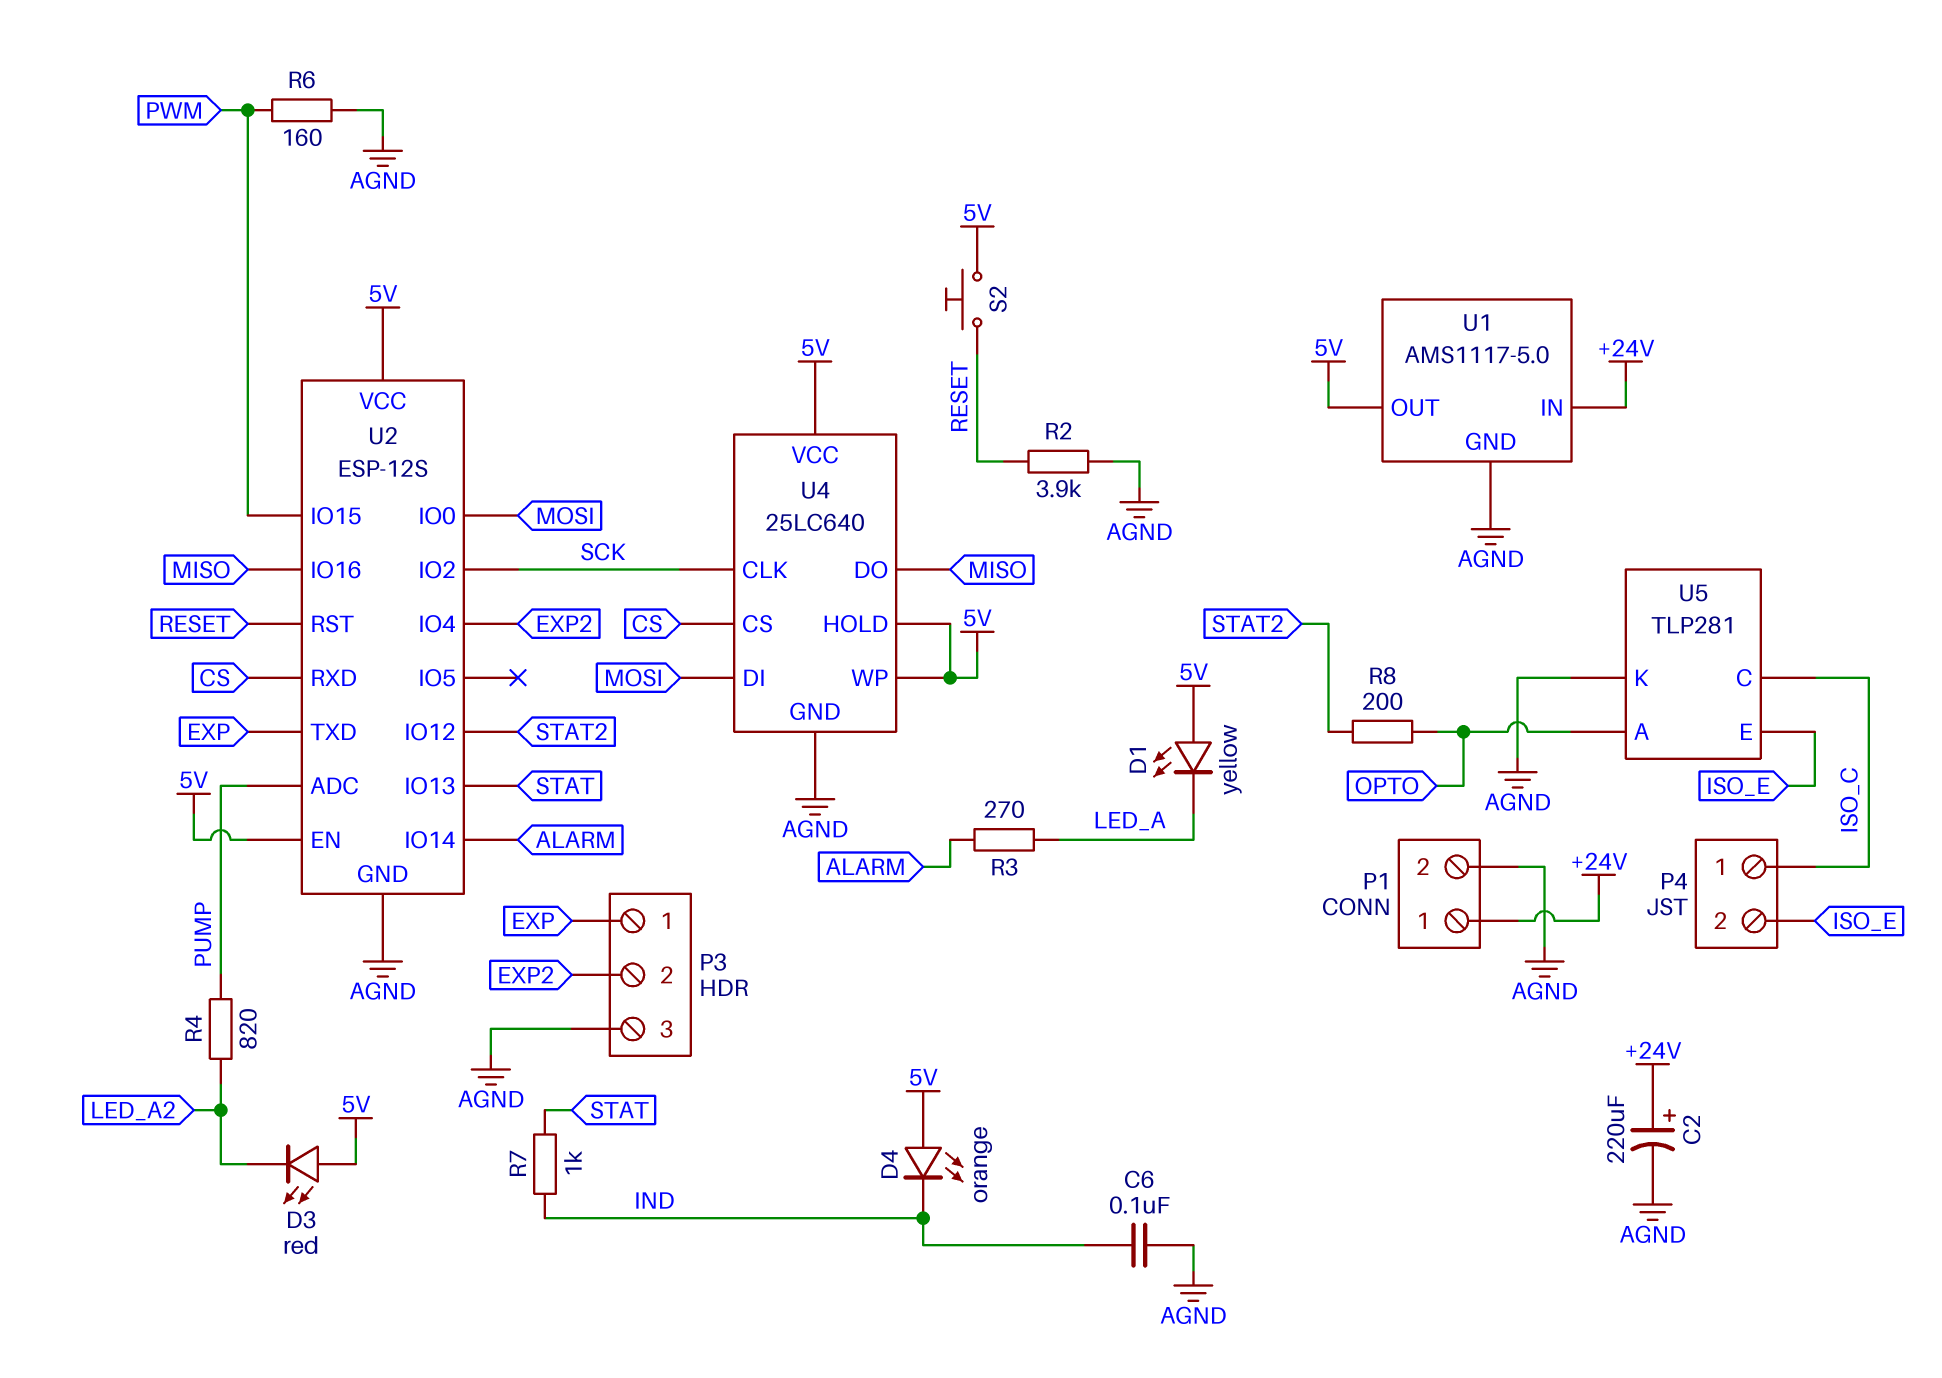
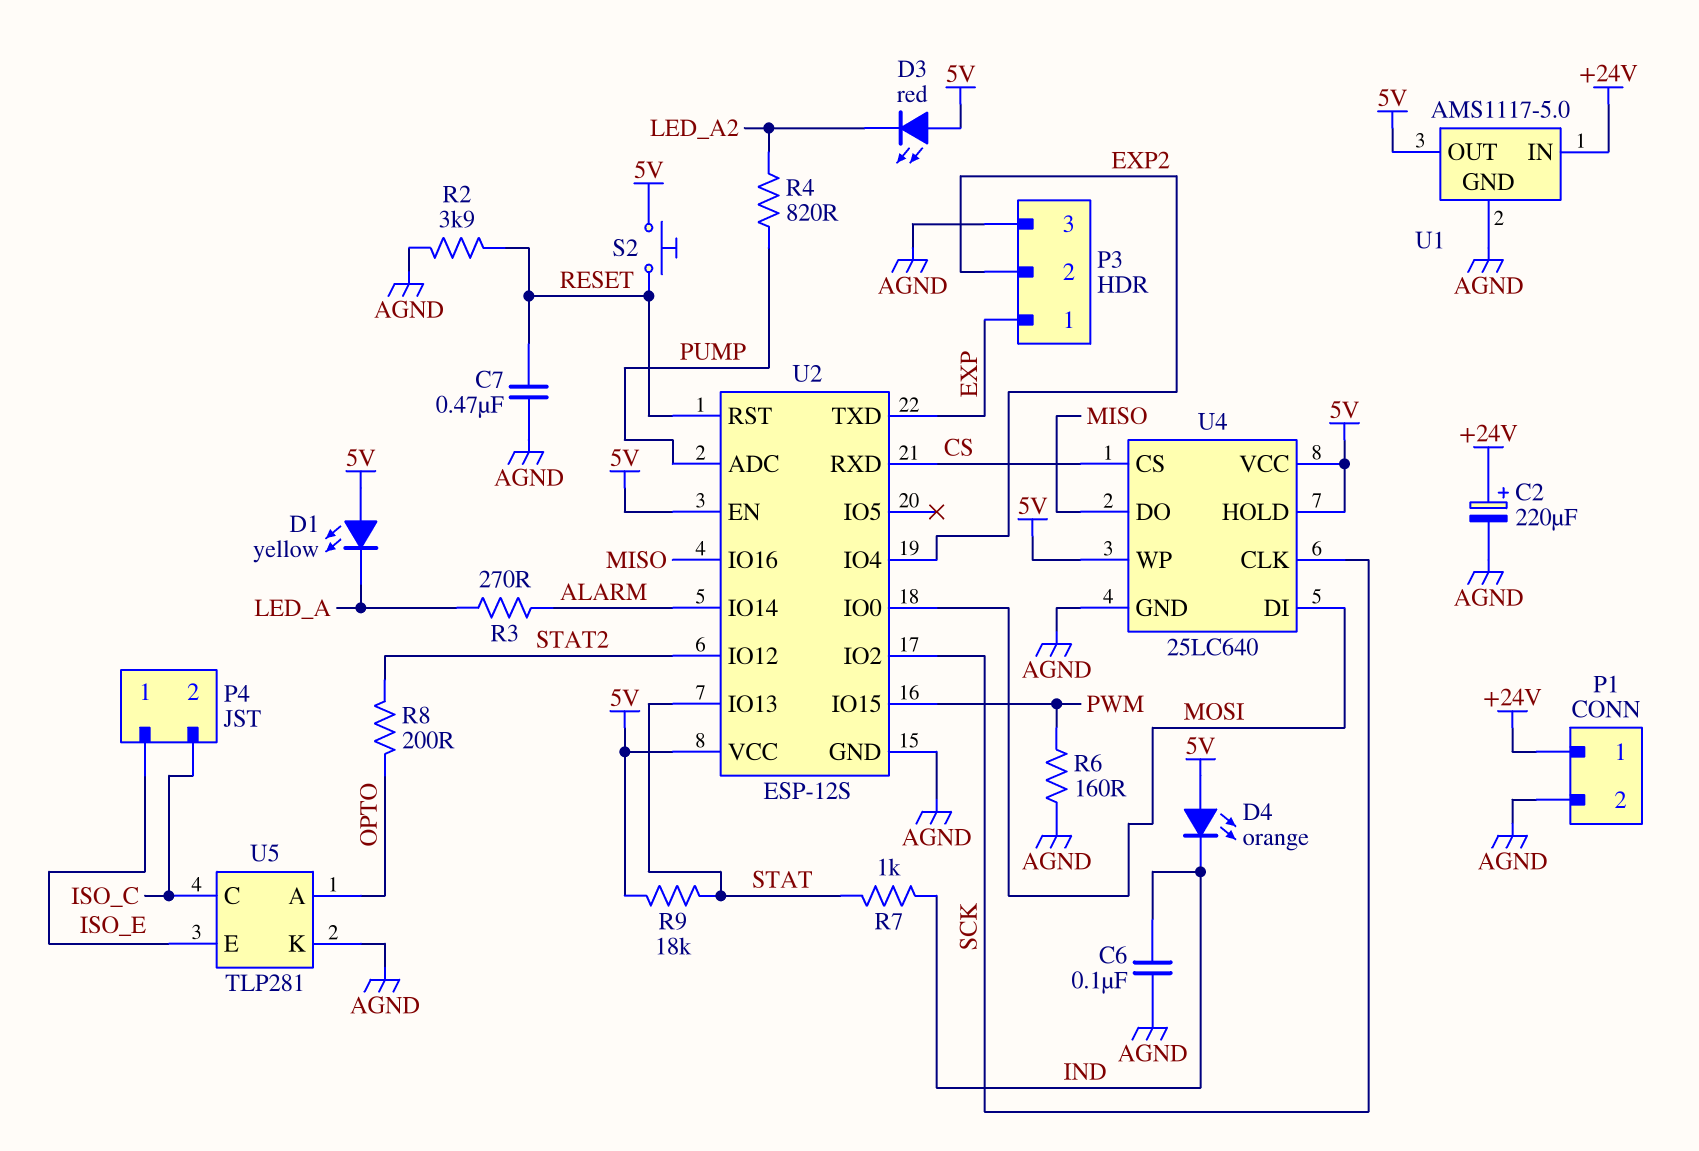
C7: none -> 470nF (AGND, RESET)
P4 pin 1: ISO_C -> ISO_E
P4 pin 2: ISO_E -> ISO_C
R9: none -> 18k (5V, STAT)

